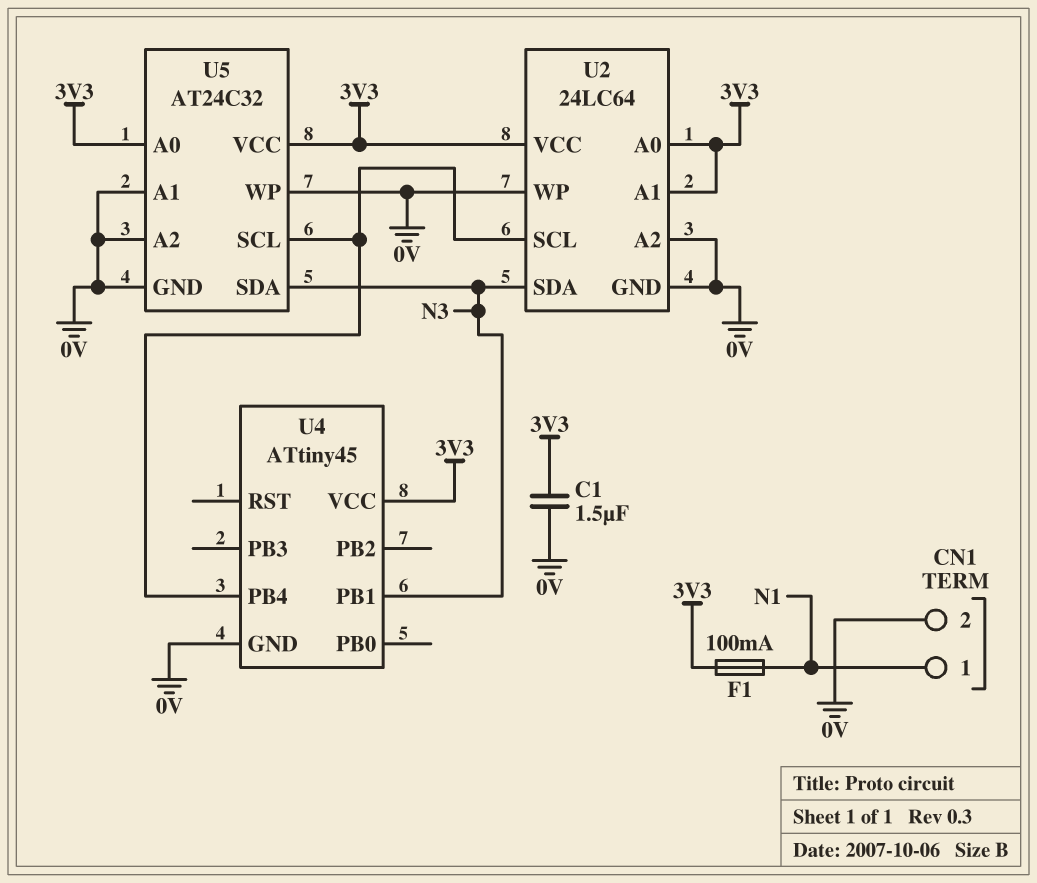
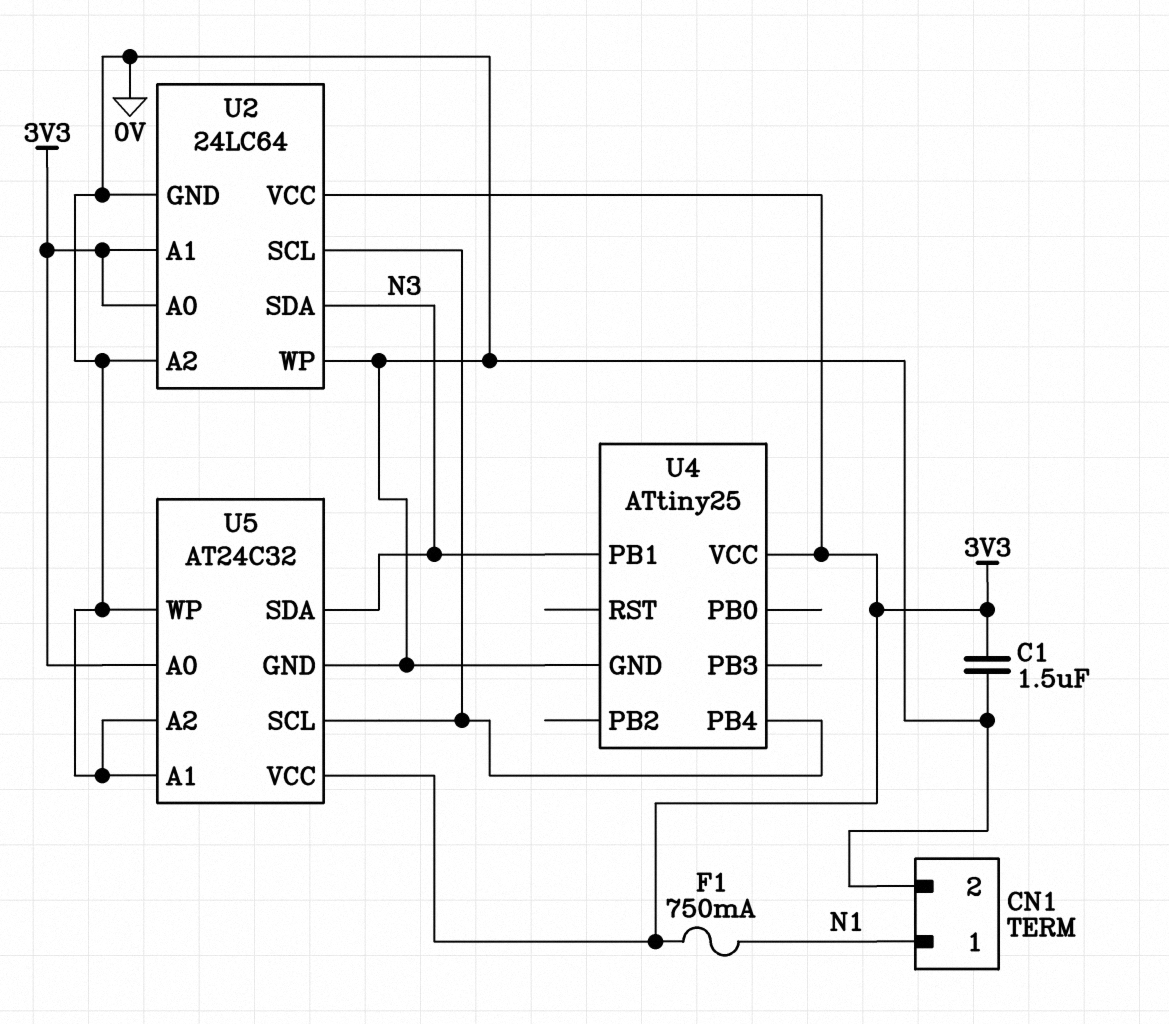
F1: 100mA (3V3, N1) -> 750mA (3V3, N1)
U4: ATtiny45 -> ATtiny25

